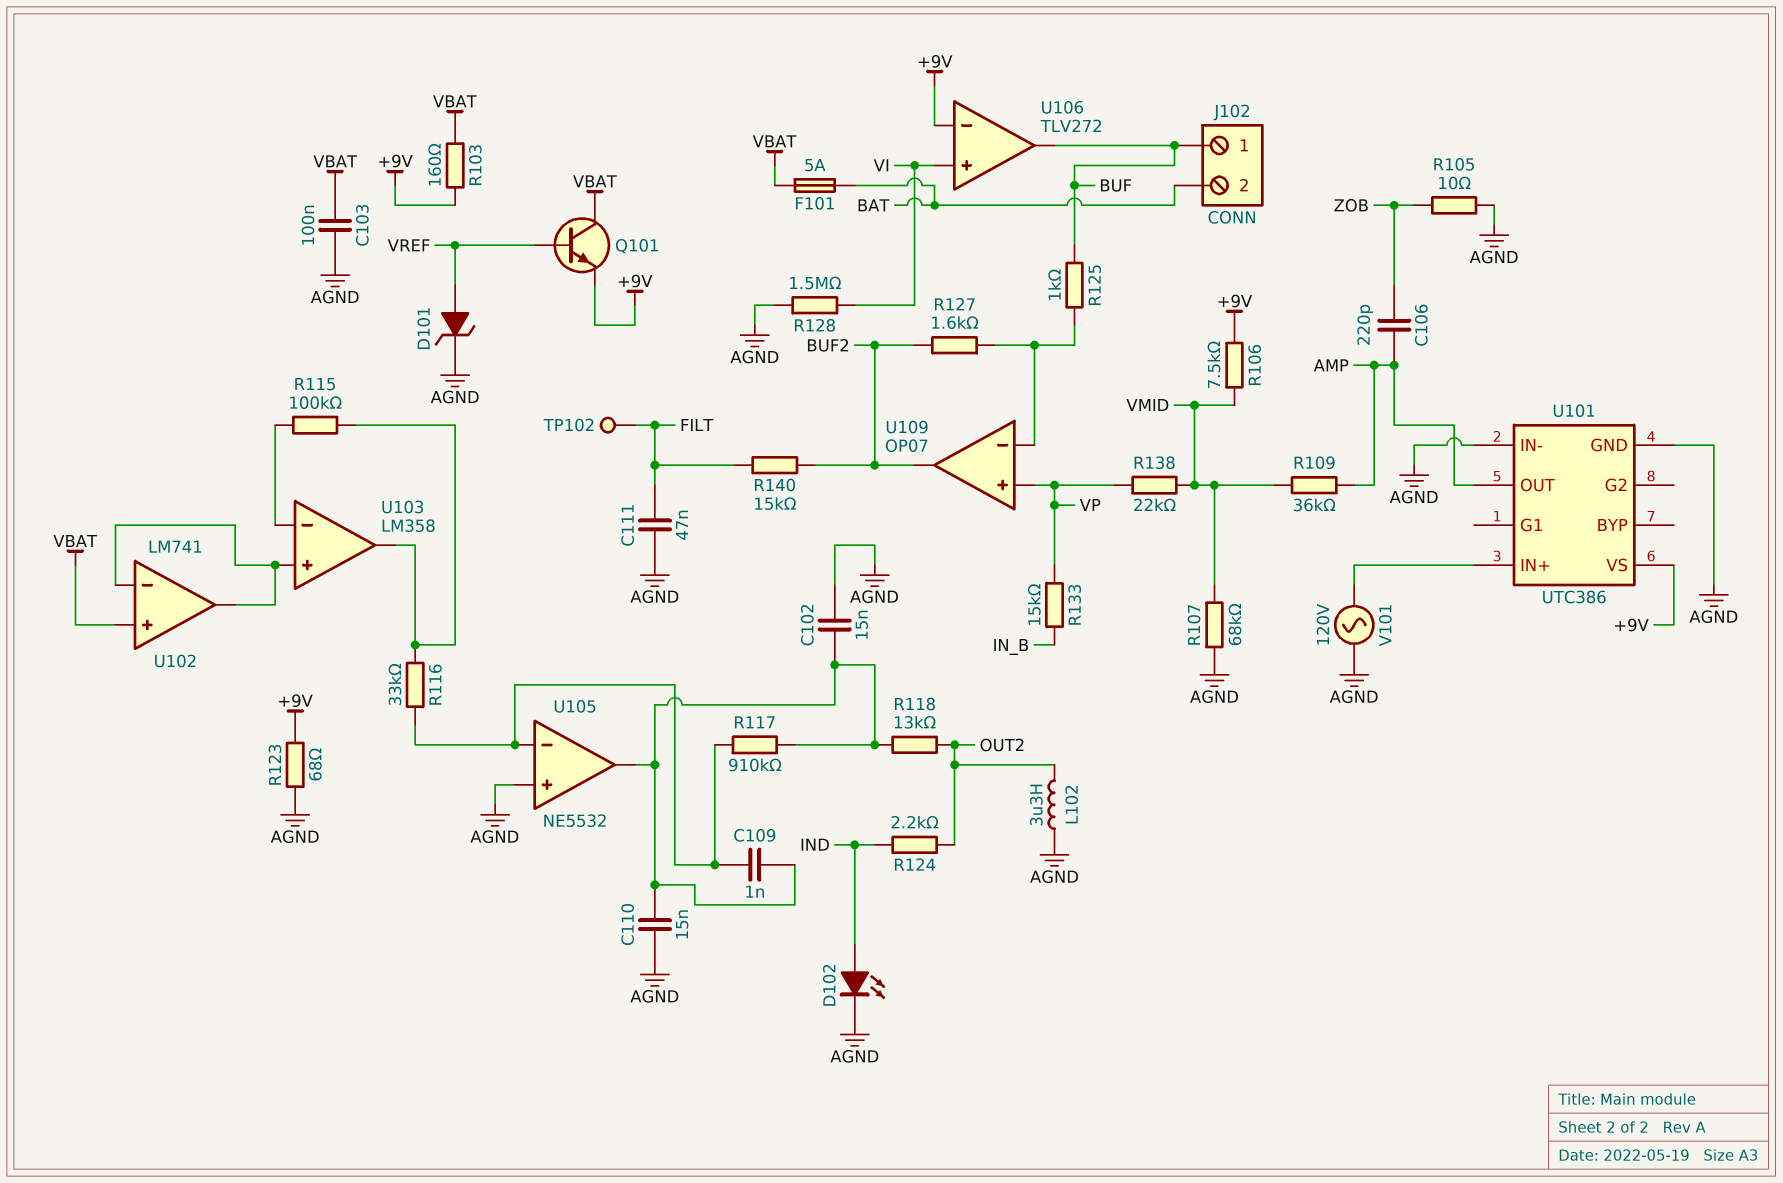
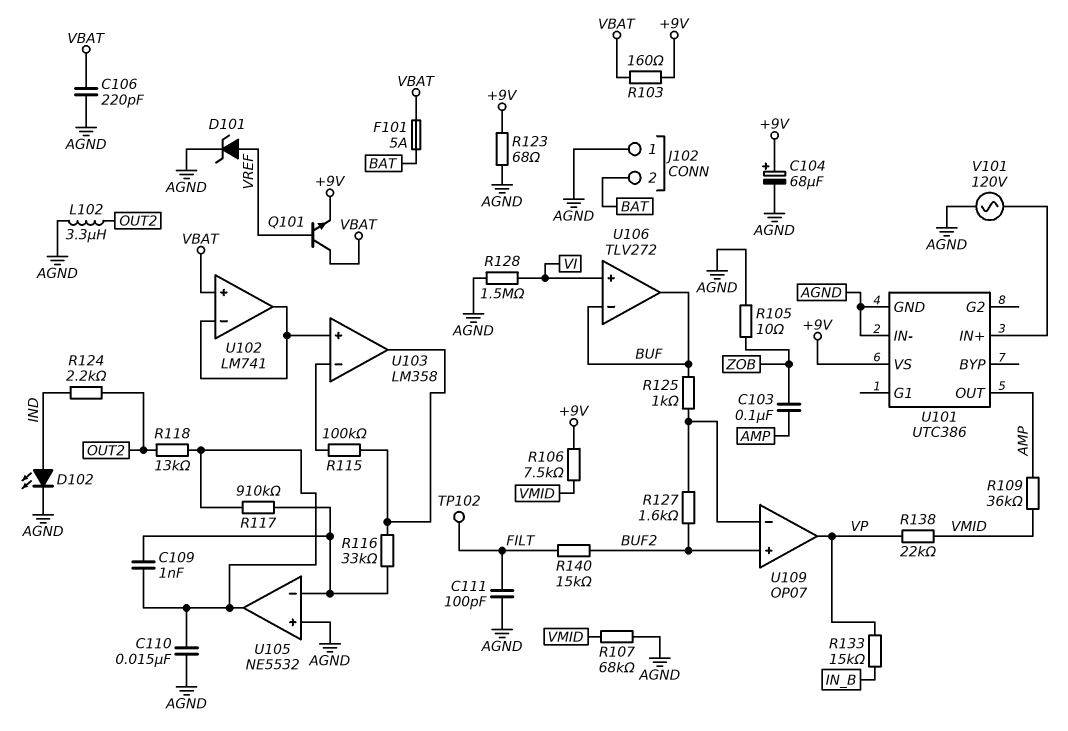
C102: 15nF (AGND, U105/out) -> none
C103: 100nF (AGND, VBAT) -> 100nF (AMP, ZOB)
C104: none -> 68uF (plus +9V, minus AGND)
C106: 220pF (AMP, ZOB) -> 220pF (AGND, VBAT)
C111: 47nF (AGND, FILT) -> 100pF (AGND, FILT)
J102 pin 1: BUF -> AGND
U106 pin in-: +9V -> BUF
U109 pin in+: VP -> BUF2
U109 pin out: BUF2 -> VP

